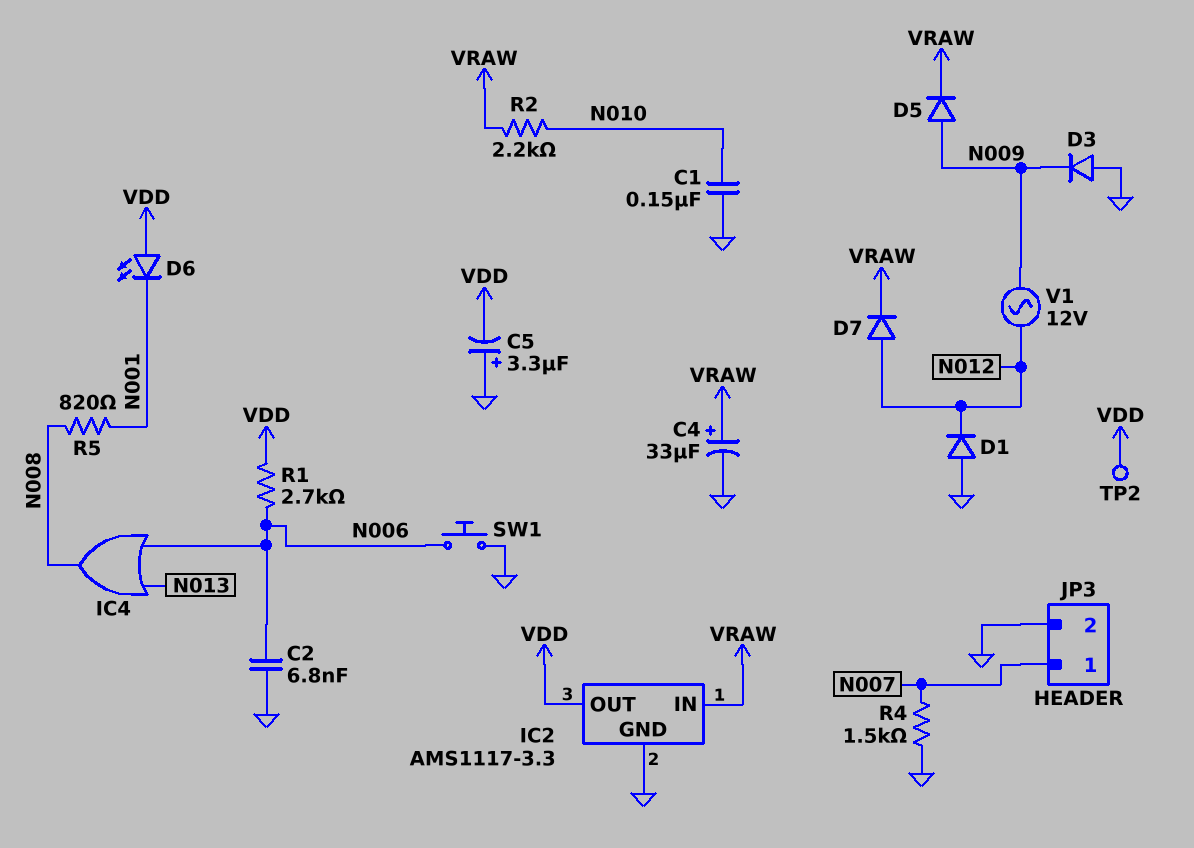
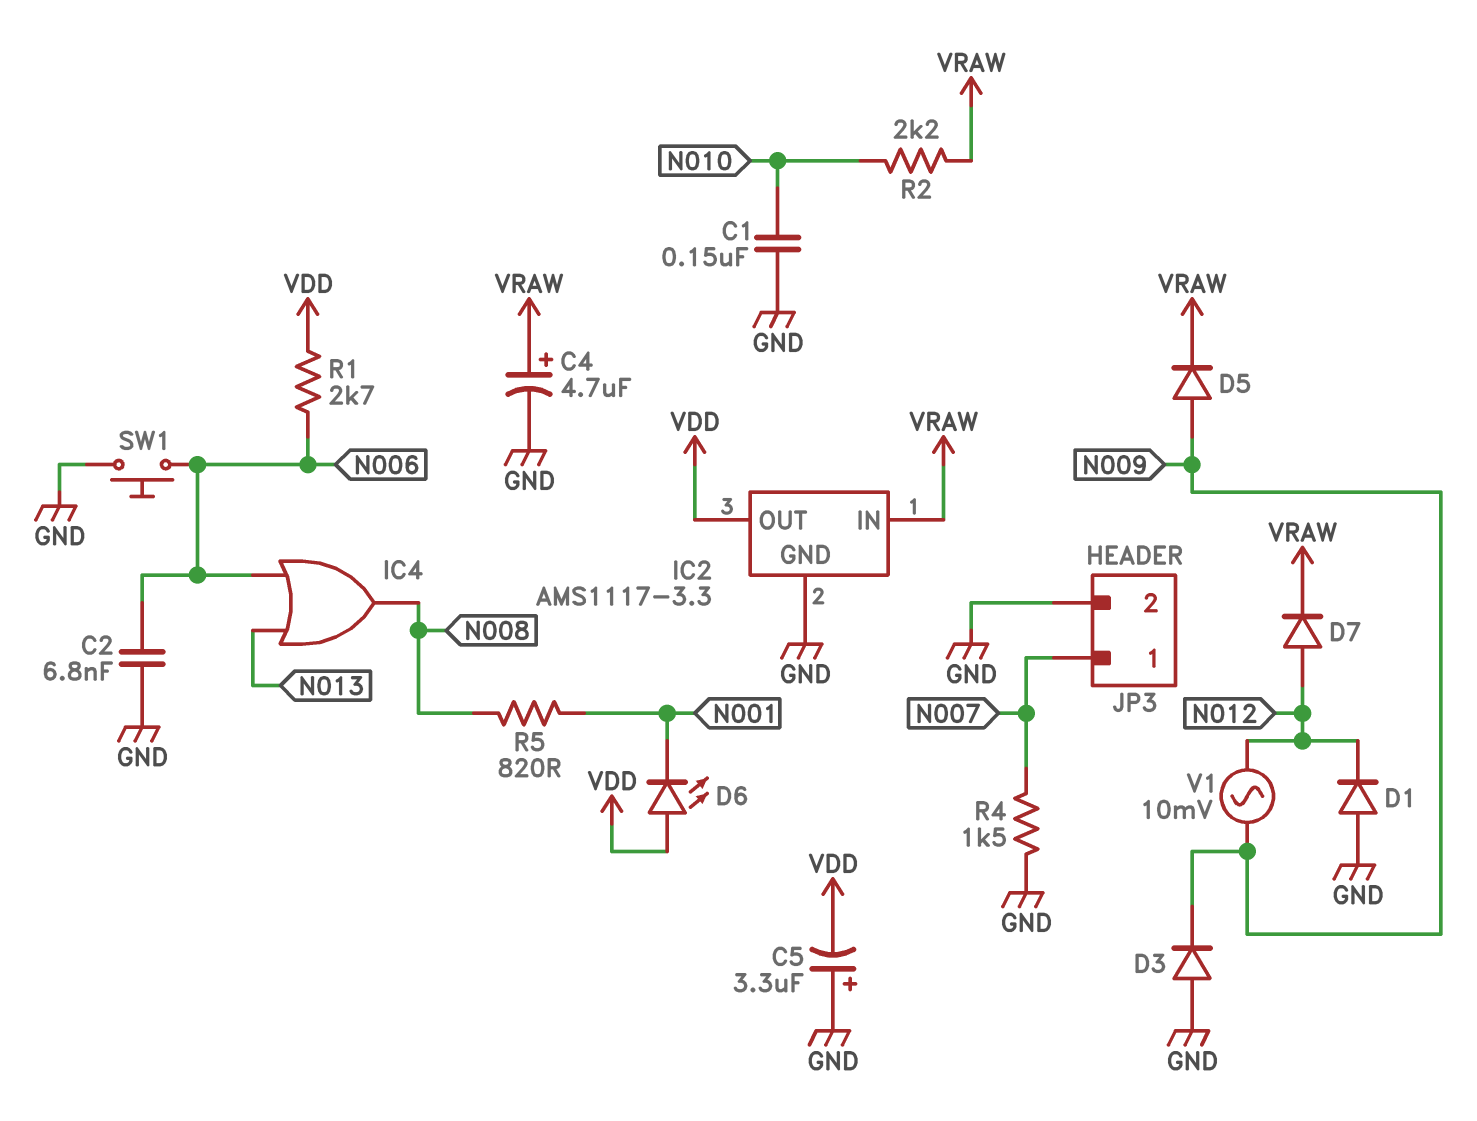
C4: 33uF (plus VRAW, minus GND) -> 4.7uF (plus VRAW, minus GND)
TP2: test point (VDD) -> none
V1: AC 12V (N009, N012) -> AC 10mV (N009, N012)

